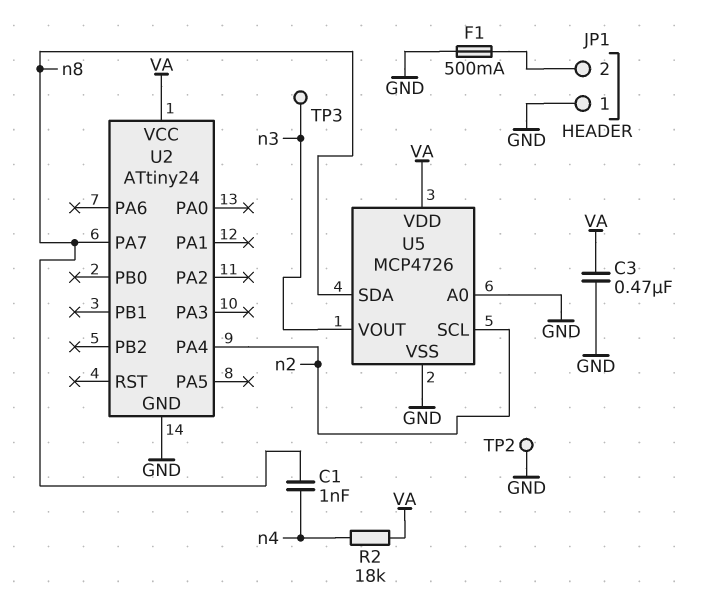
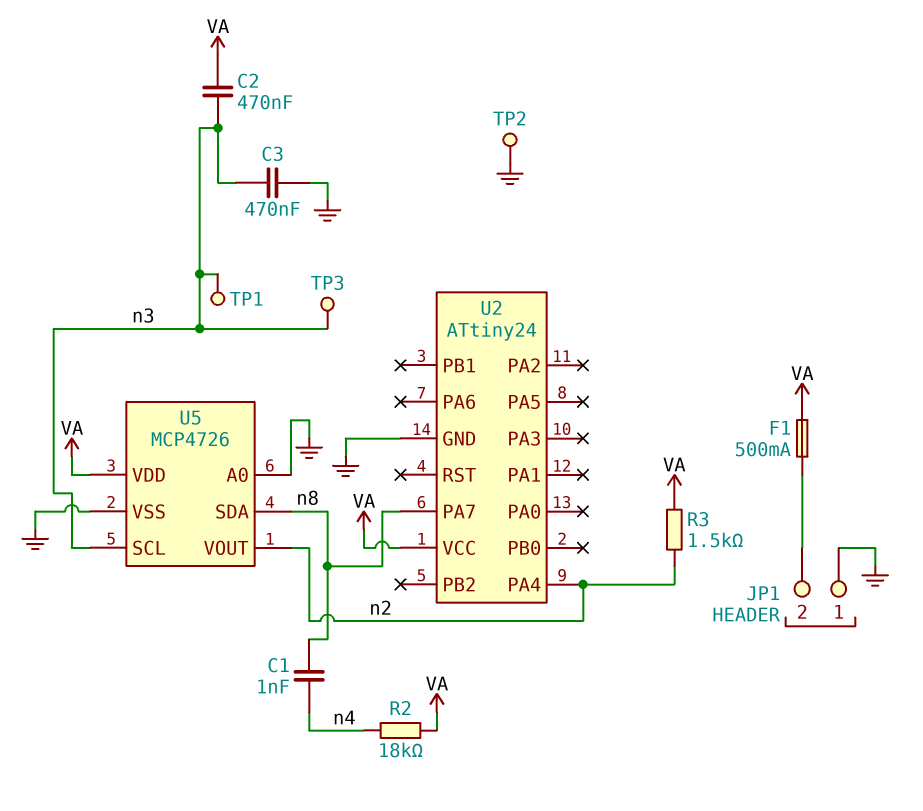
C2: none -> 470nF (VA, n3)
C3: 470nF (GND, VA) -> 470nF (GND, n3)
F1: 500mA (GND, JP1/2) -> 500mA (JP1/2, VA)
R3: none -> 1.5k (VA, n2)
TP1: none -> test point (n3)
U5 pin SCL: n2 -> n3
U5 pin VOUT: n3 -> n2

